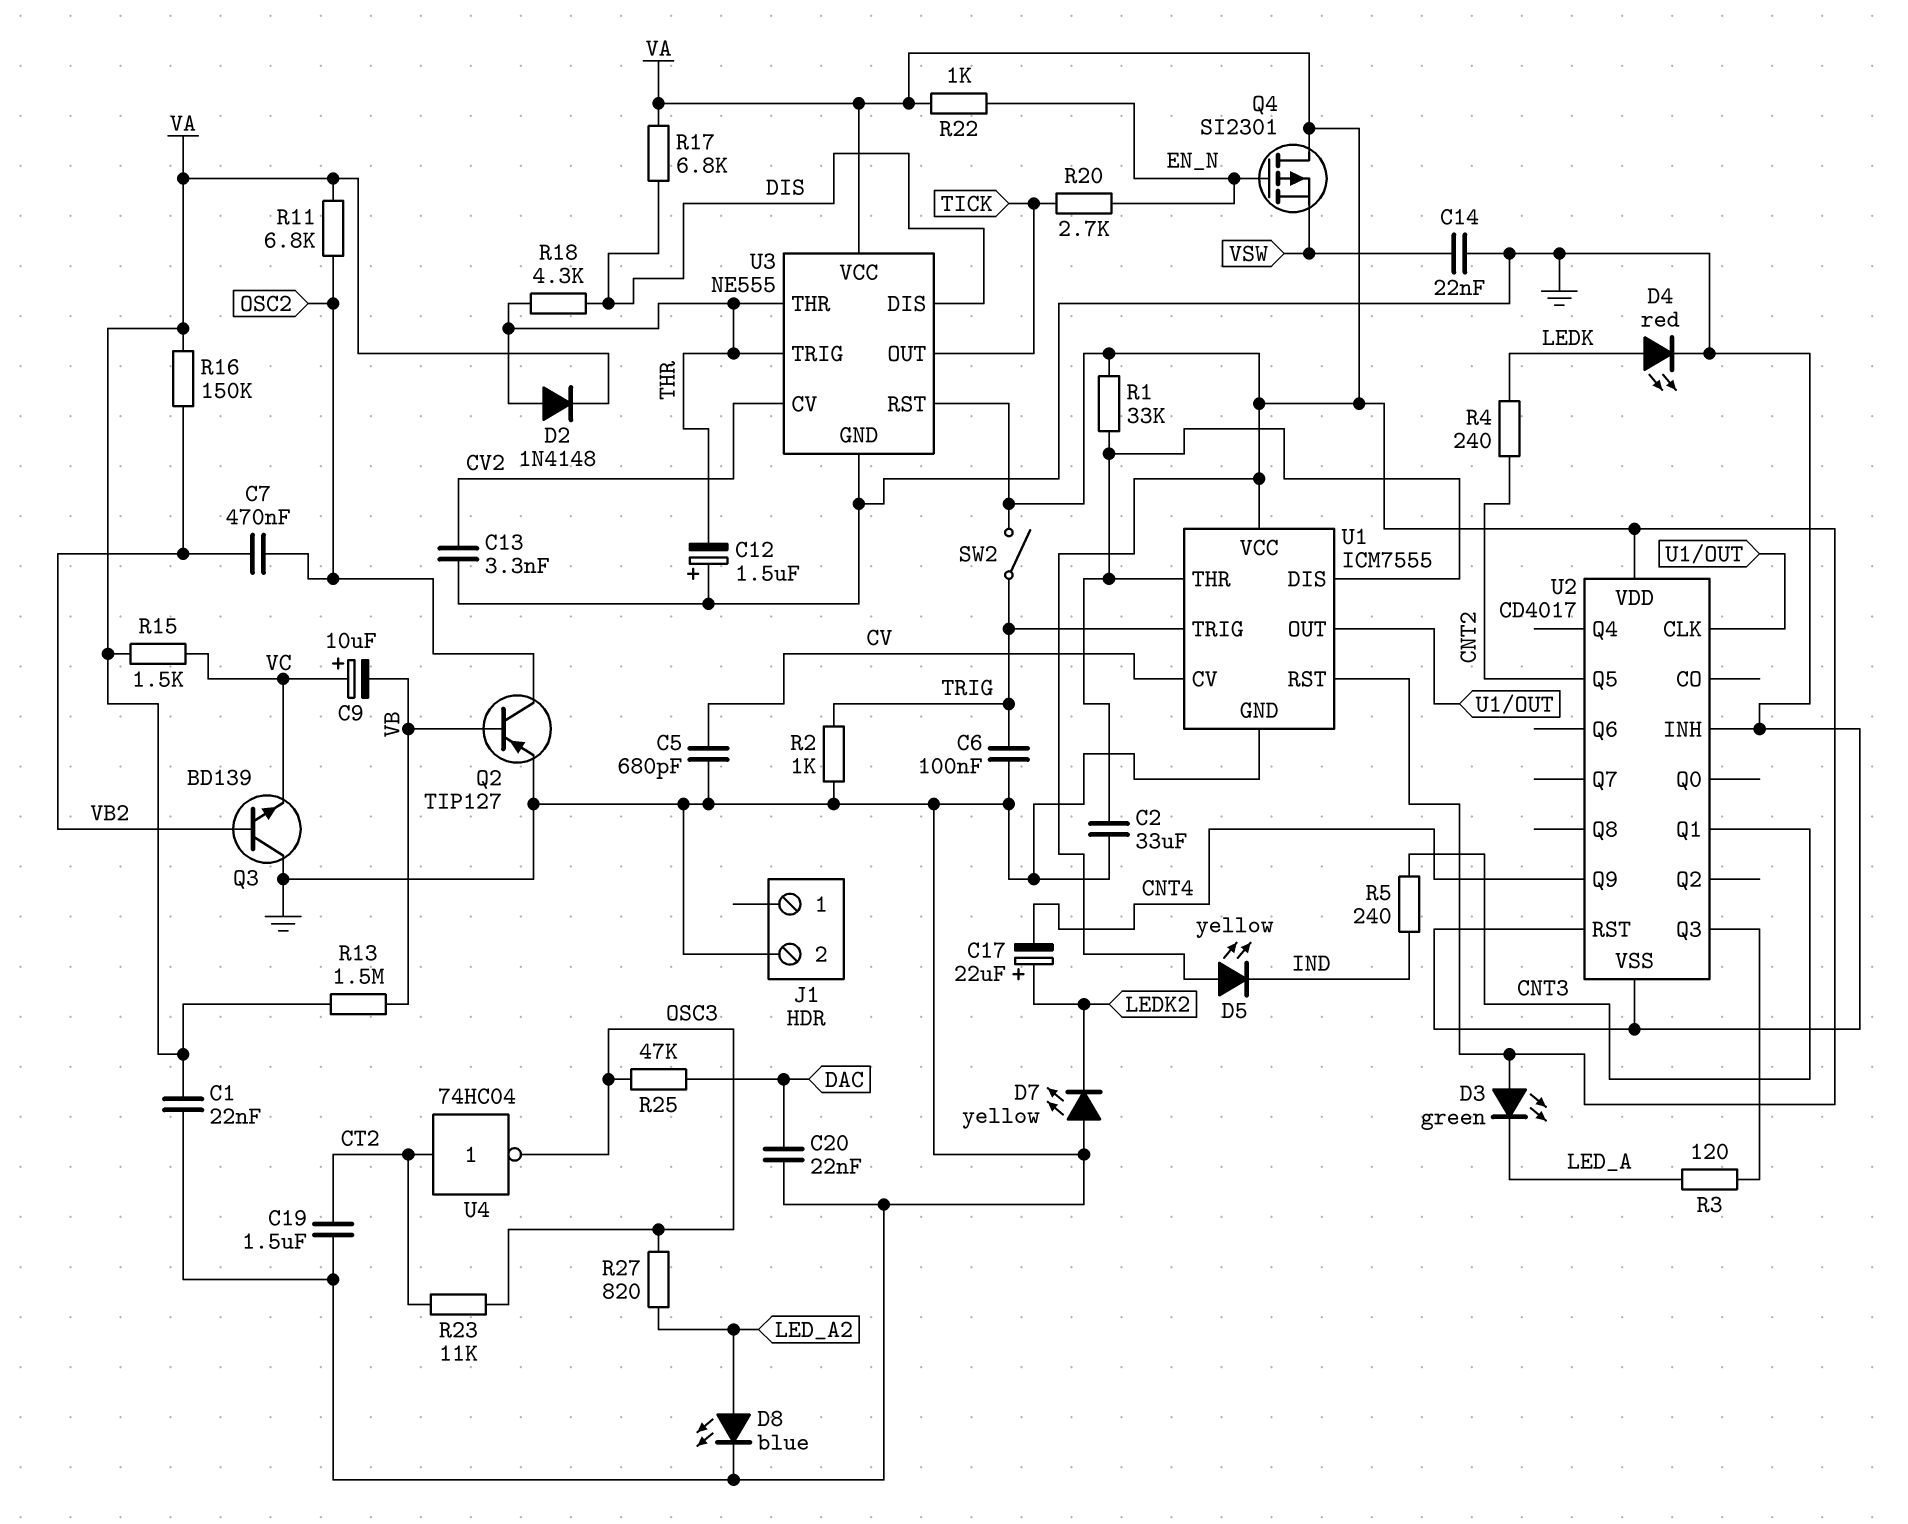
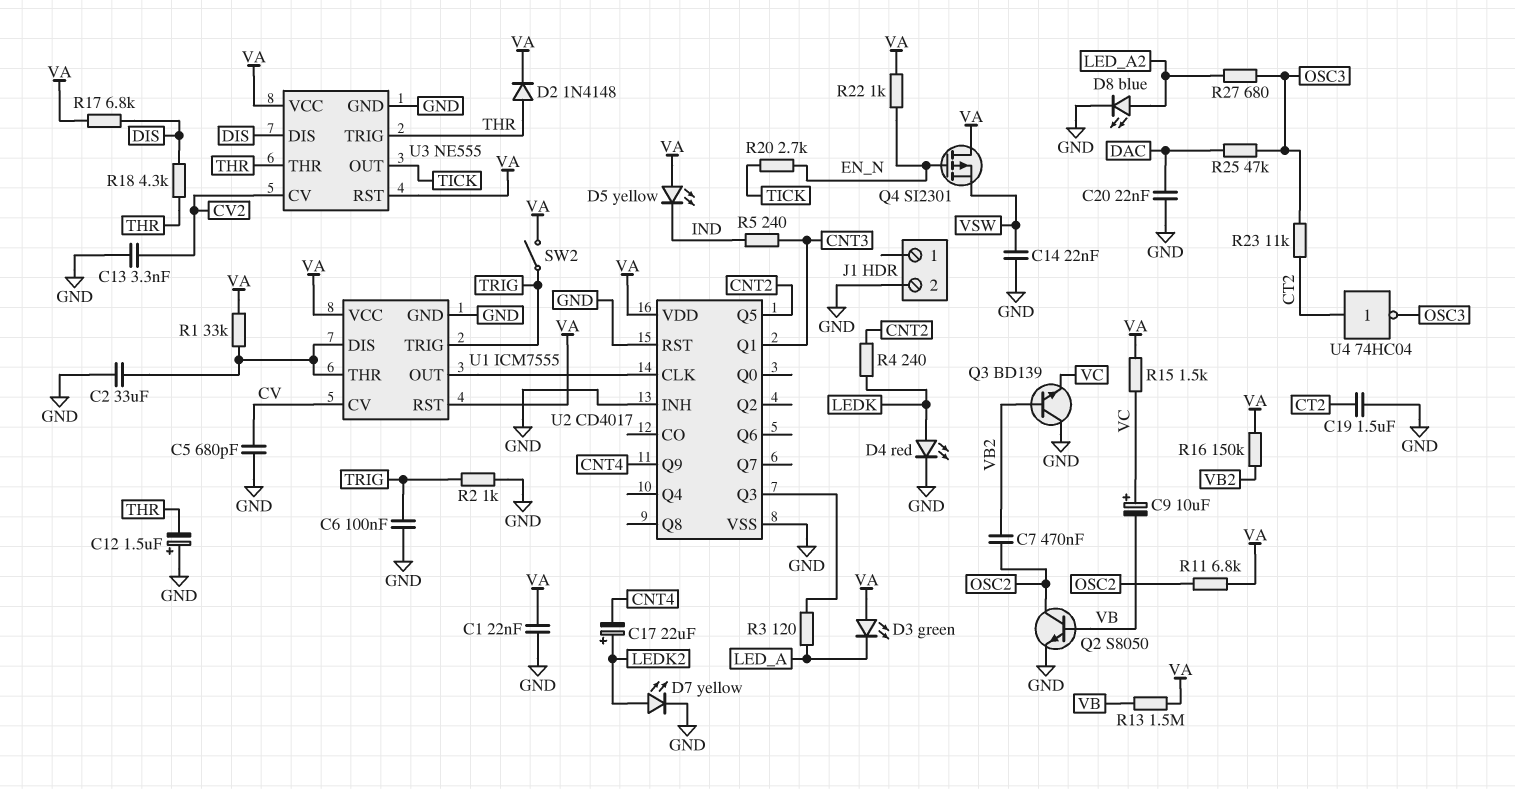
D7: LED yellow (A GND, K LEDK2) -> LED yellow (A LEDK2, K GND)
Q2: PNP TIP127 (B VB, C OSC2, E GND) -> NPN S8050 (B VB, C OSC2, E GND)
R27: 820 (LED_A2, OSC3) -> 680 (LED_A2, OSC3)

